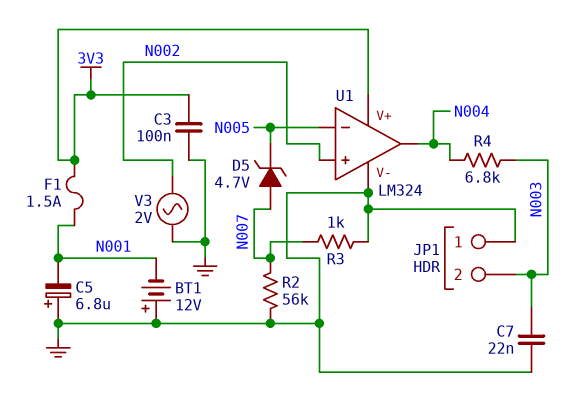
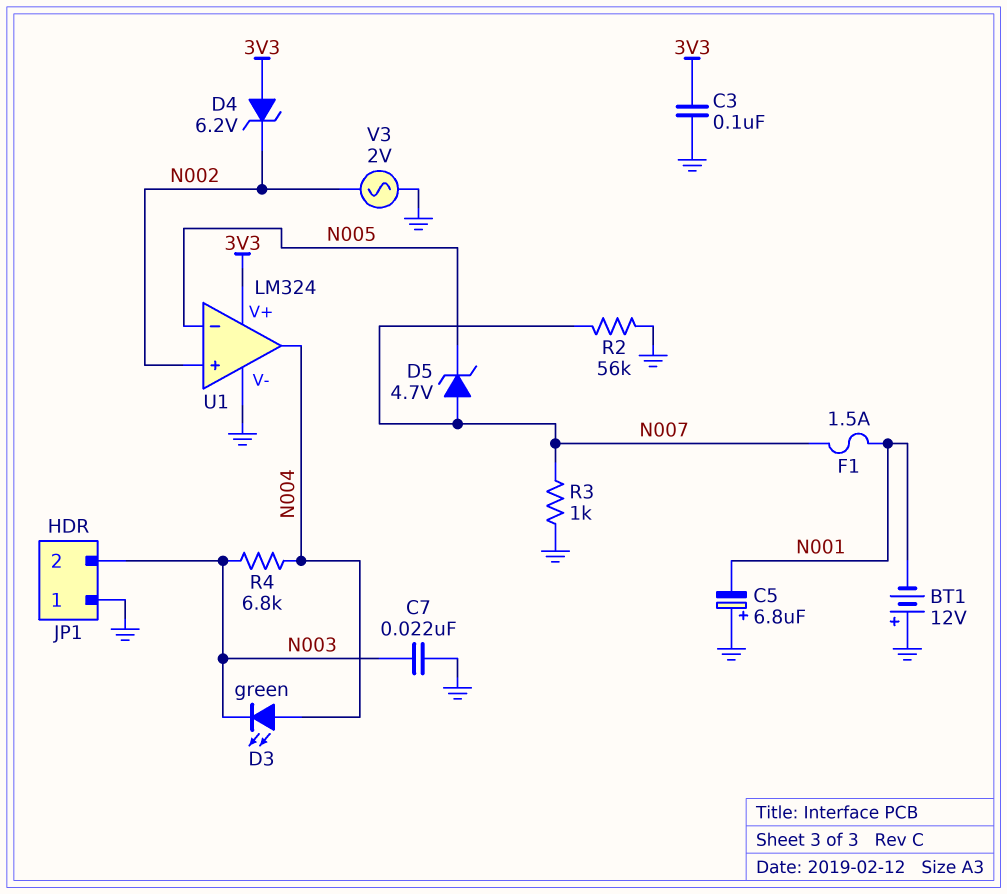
D3: none -> LED green (A N004, K N003)
D4: none -> zener 6.2V (A 3V3, K N002)
F1: 1.5A (3V3, N001) -> 1.5A (N001, N007)

